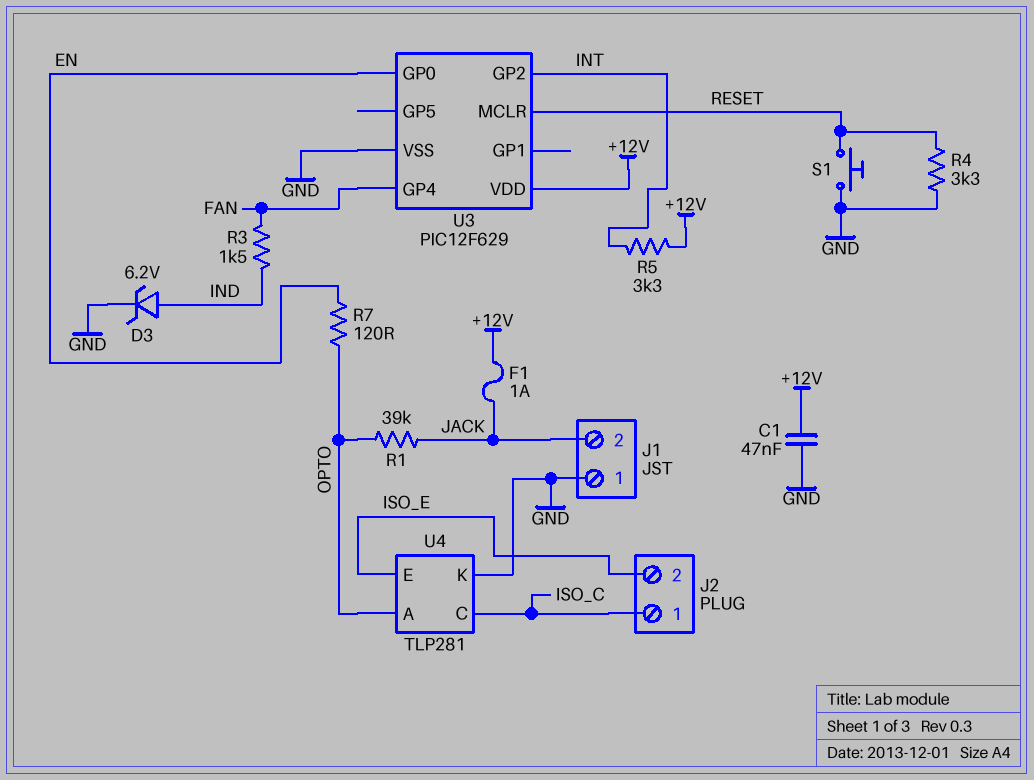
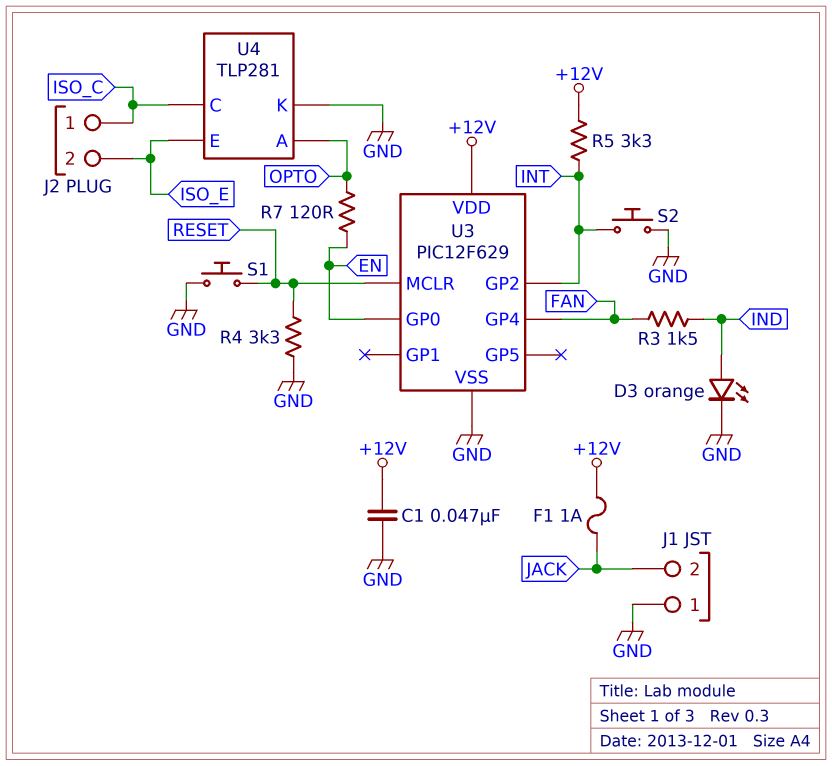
D3: zener 6.2V (A IND, K GND) -> LED orange (A IND, K GND)
R1: 39k (JACK, OPTO) -> none
S2: none -> button (GND, INT)

